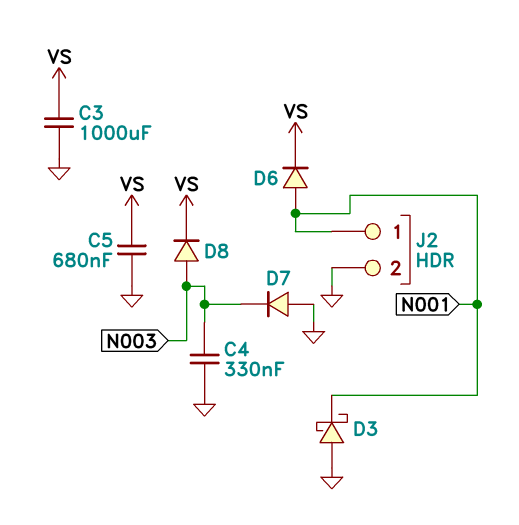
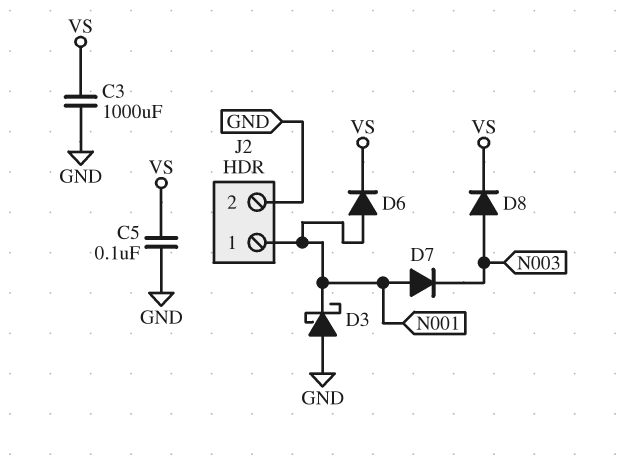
C4: 330nF (GND, N003) -> none
C5: 680nF (GND, VS) -> 100nF (GND, VS)
D7: diode (A GND, K N003) -> diode (A N001, K N003)

